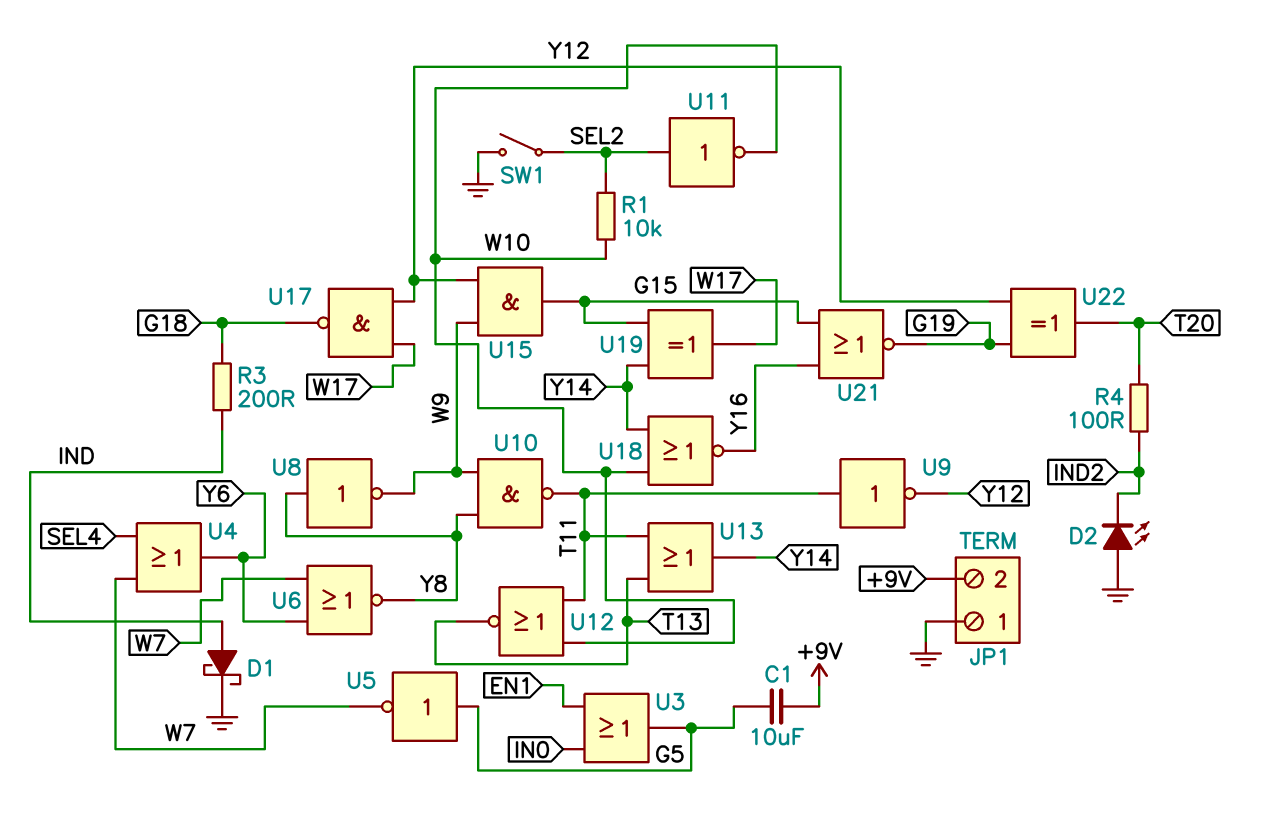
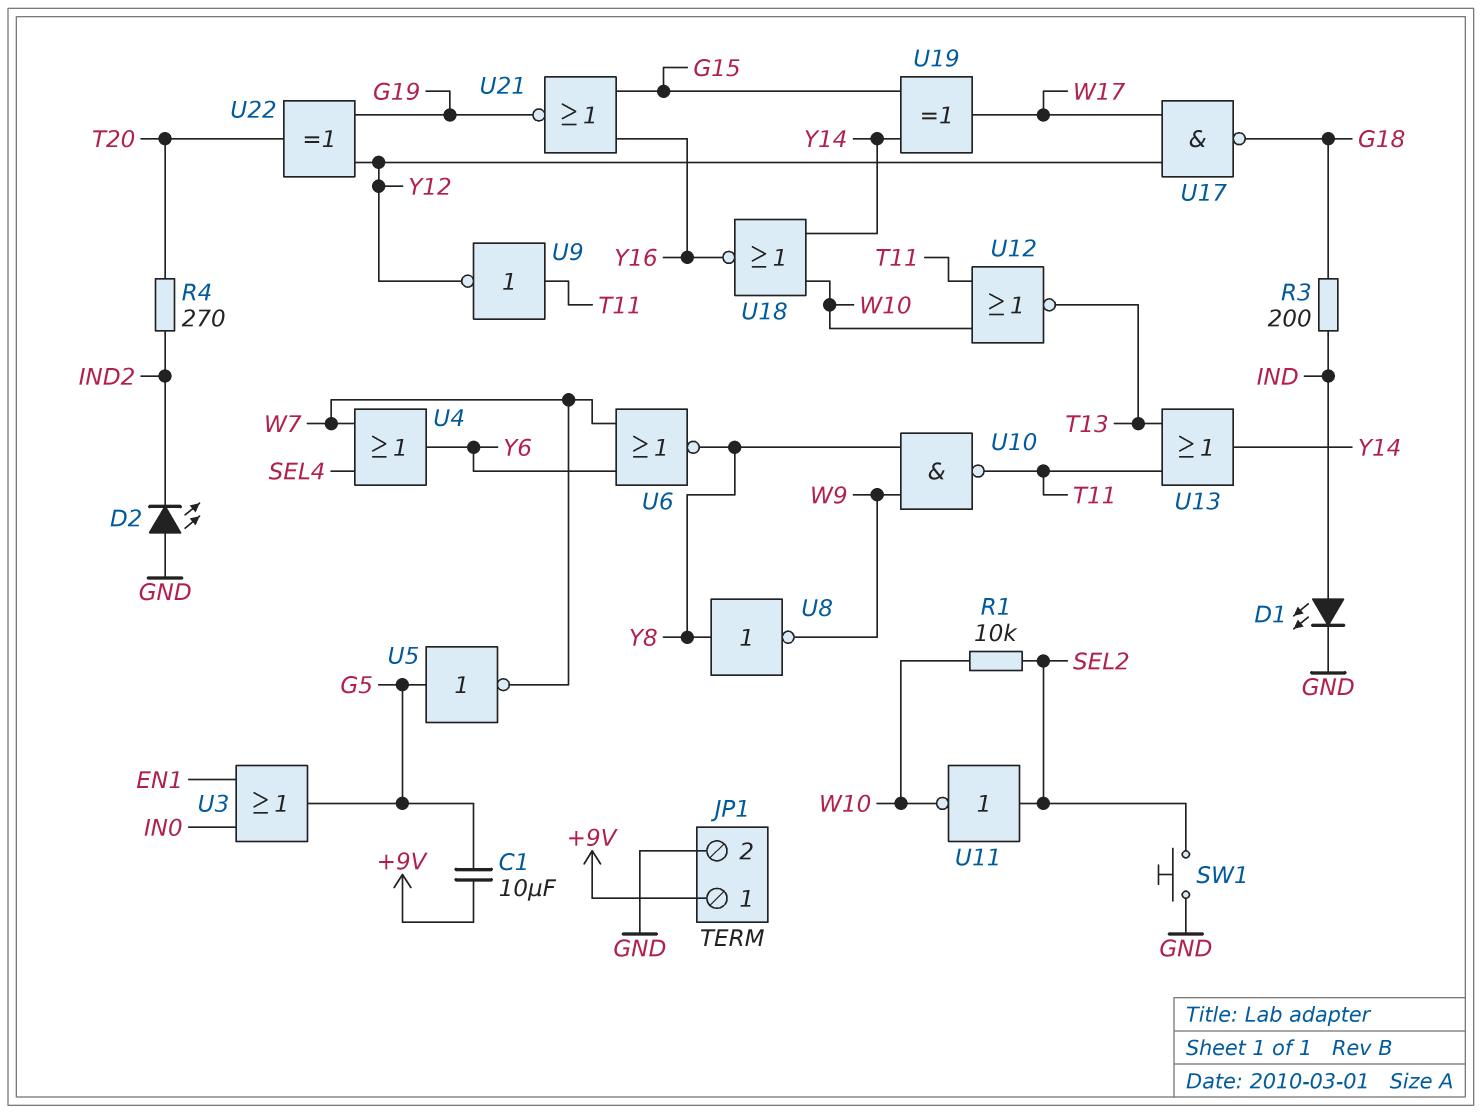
D1: schottky (A IND, K GND) -> LED (A IND, K GND)
JP1 pin 1: GND -> +9V
JP1 pin 2: +9V -> GND
R4: 100 (IND2, T20) -> 270 (IND2, T20)
SW1: switch (GND, SEL2) -> button (GND, SEL2)
U15: AND (in W9, in Y12, out G15) -> none

